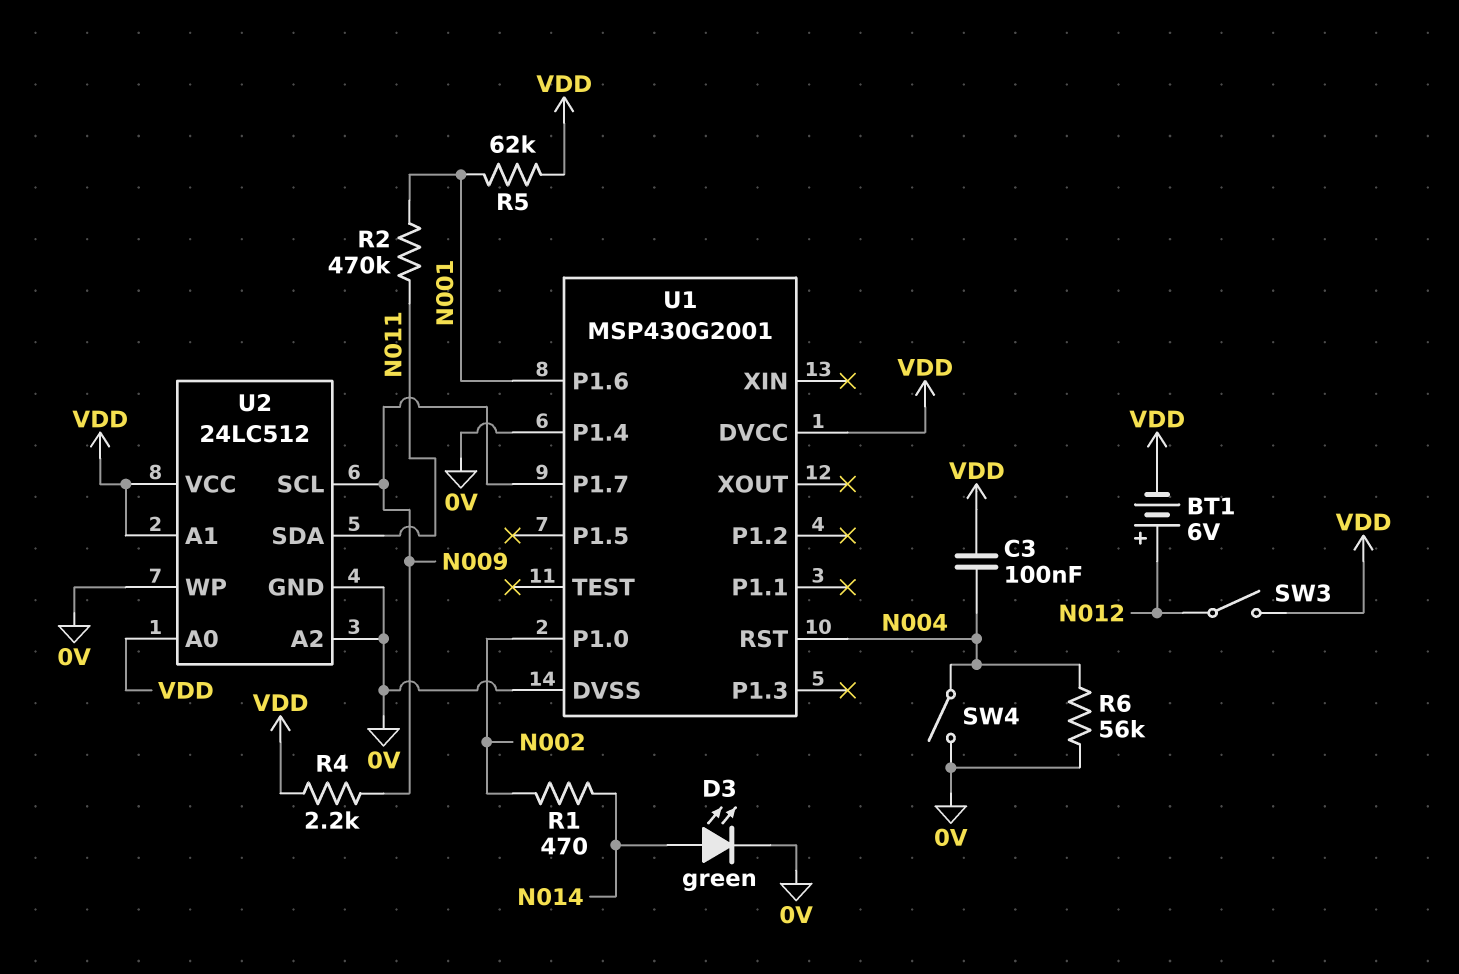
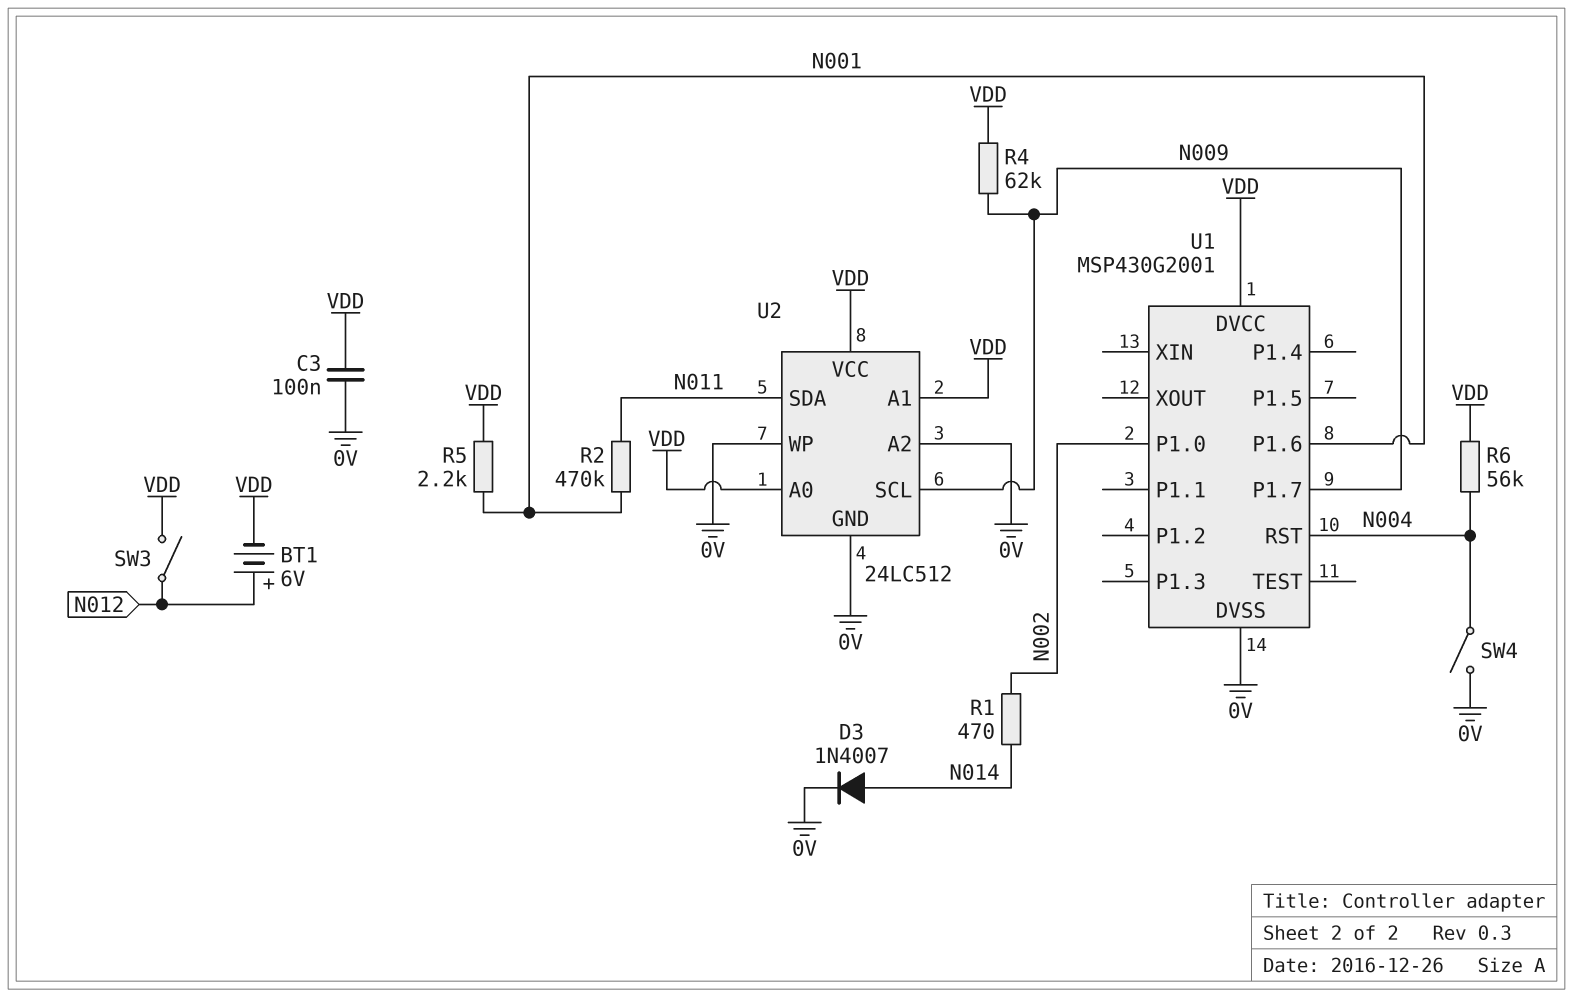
C3: 100nF (N004, VDD) -> 100nF (0V, VDD)
D3: LED green (A N014, K 0V) -> diode 1N4007 (A N014, K 0V)
R4: 2.2k (N009, VDD) -> 62k (N009, VDD)
R5: 62k (N001, VDD) -> 2.2k (N001, VDD)
R6: 56k (0V, N004) -> 56k (N004, VDD)
U1 pin P1.4: 0V -> none

